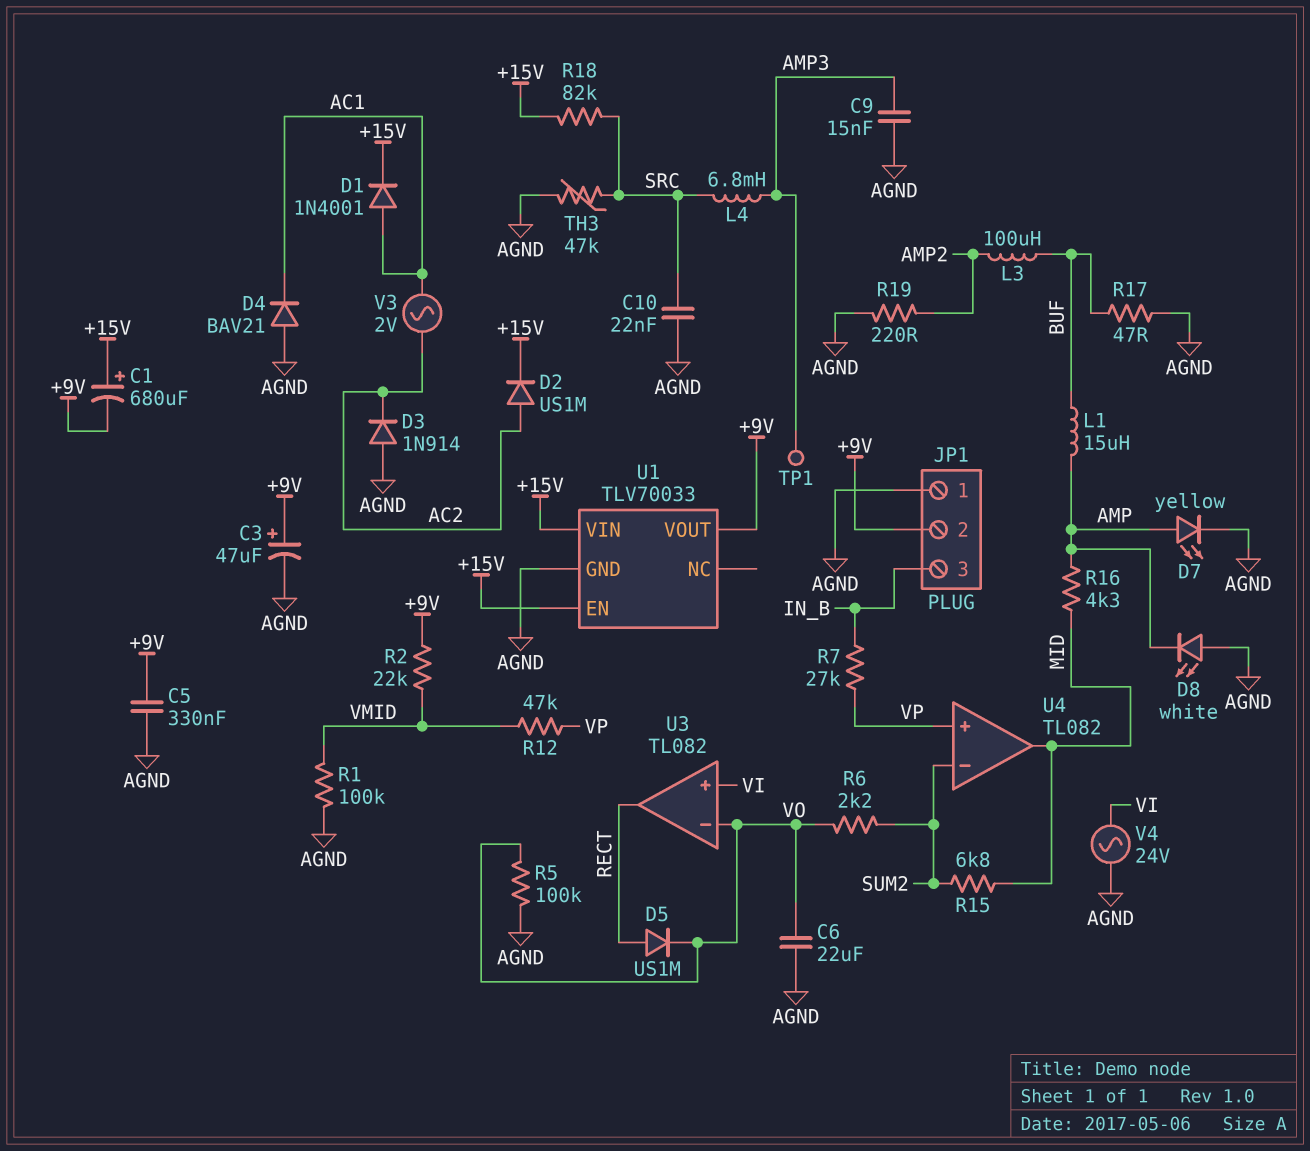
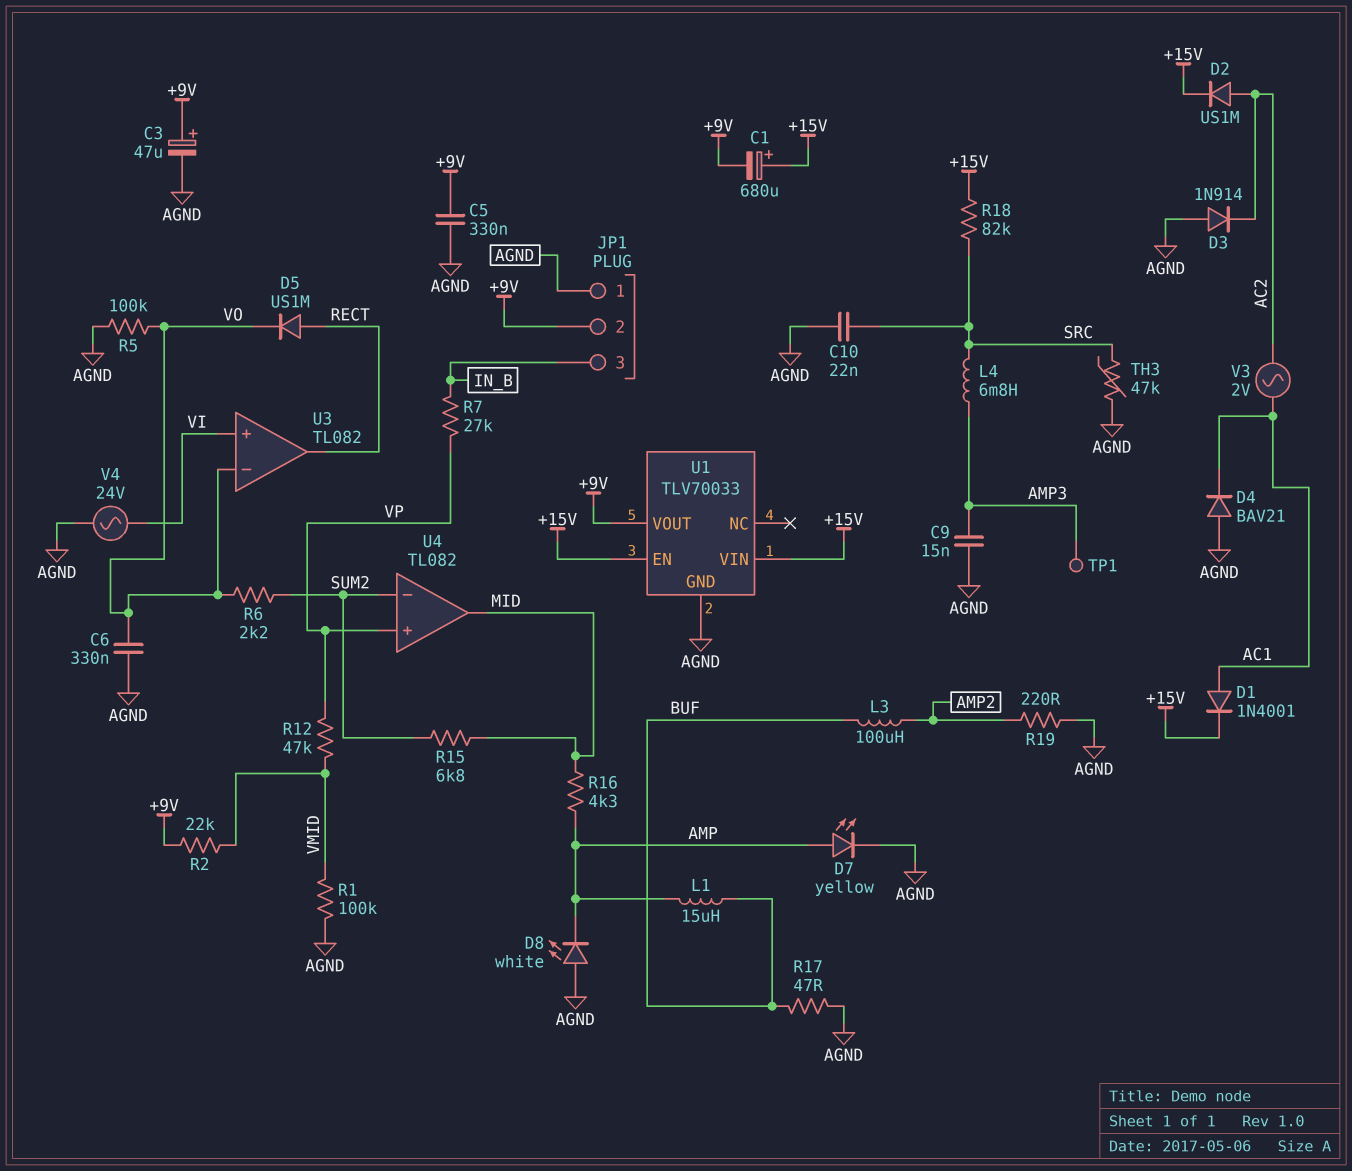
C6: 22uF (AGND, VO) -> 330nF (AGND, VO)

